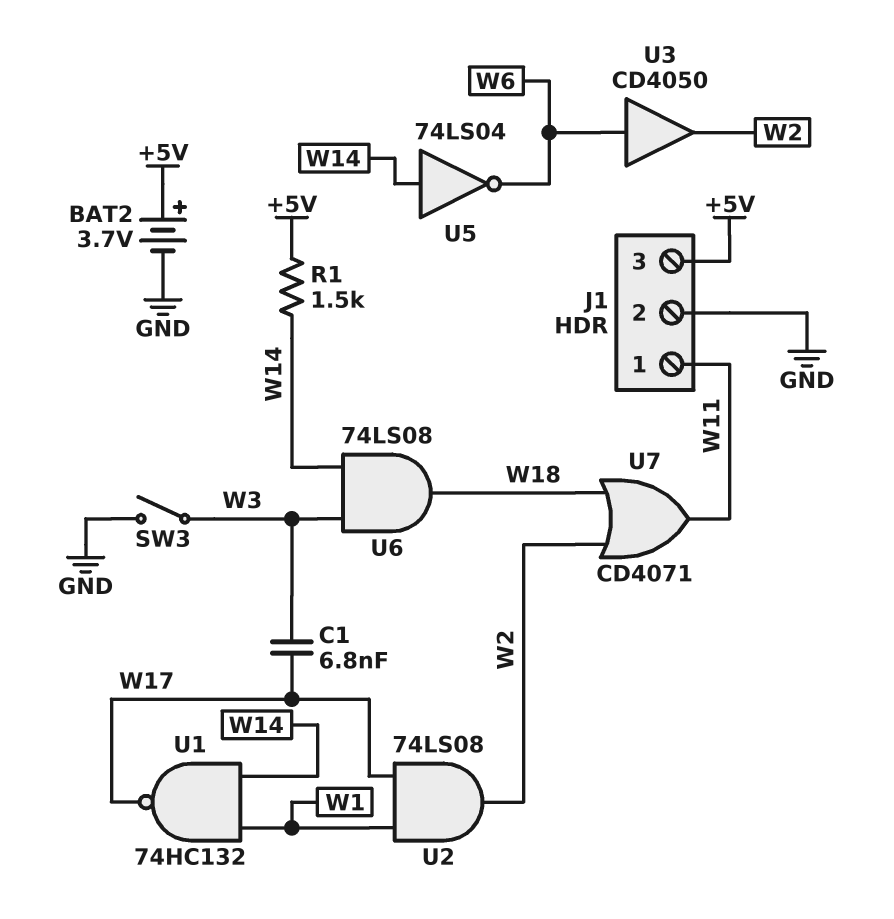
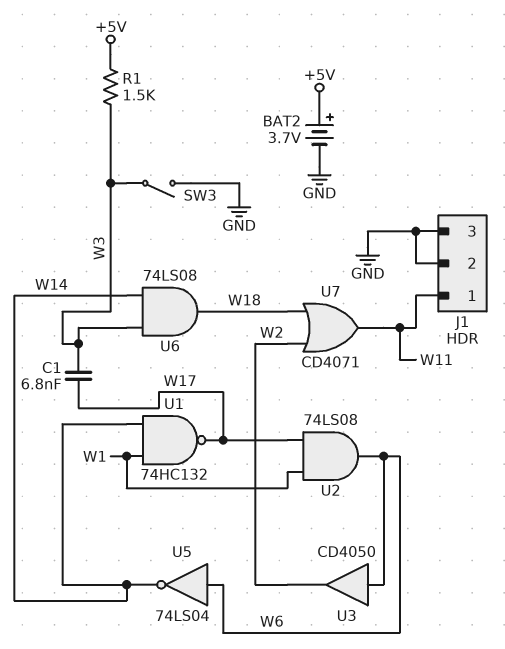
J1 pin 3: +5V -> GND
R1: 1.5k (+5V, W14) -> 1.5k (+5V, W3)
U2: AND 74LS08 (in W1, in W17, out W2) -> AND 74LS08 (in W1, in W17, out W6)
U5: NOT 74LS04 (in W14, out W6) -> NOT 74LS04 (in W6, out W14)

